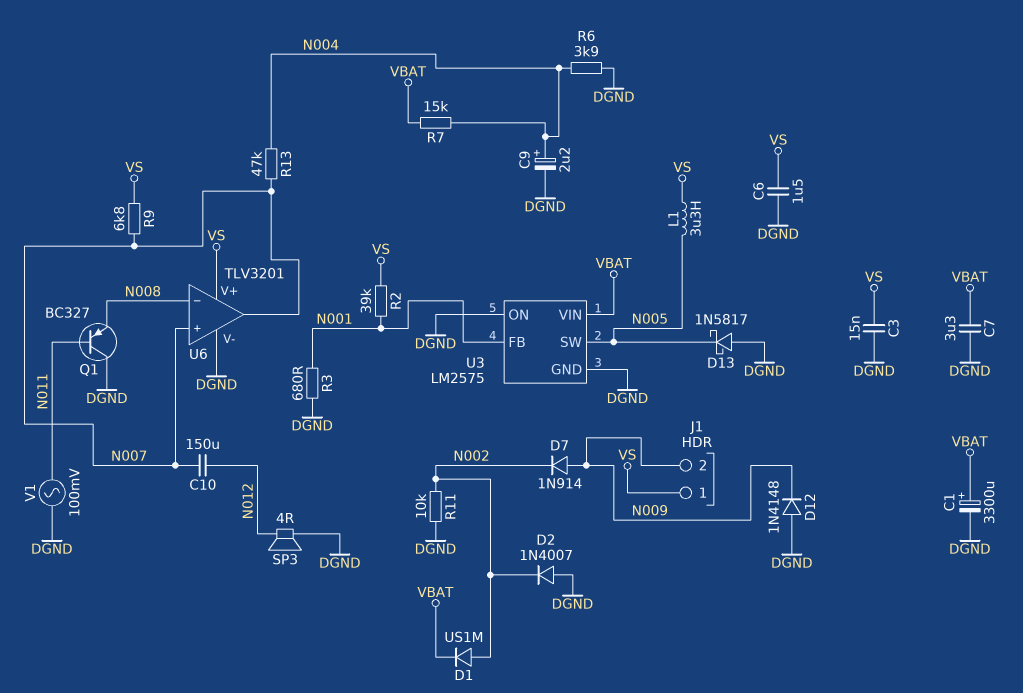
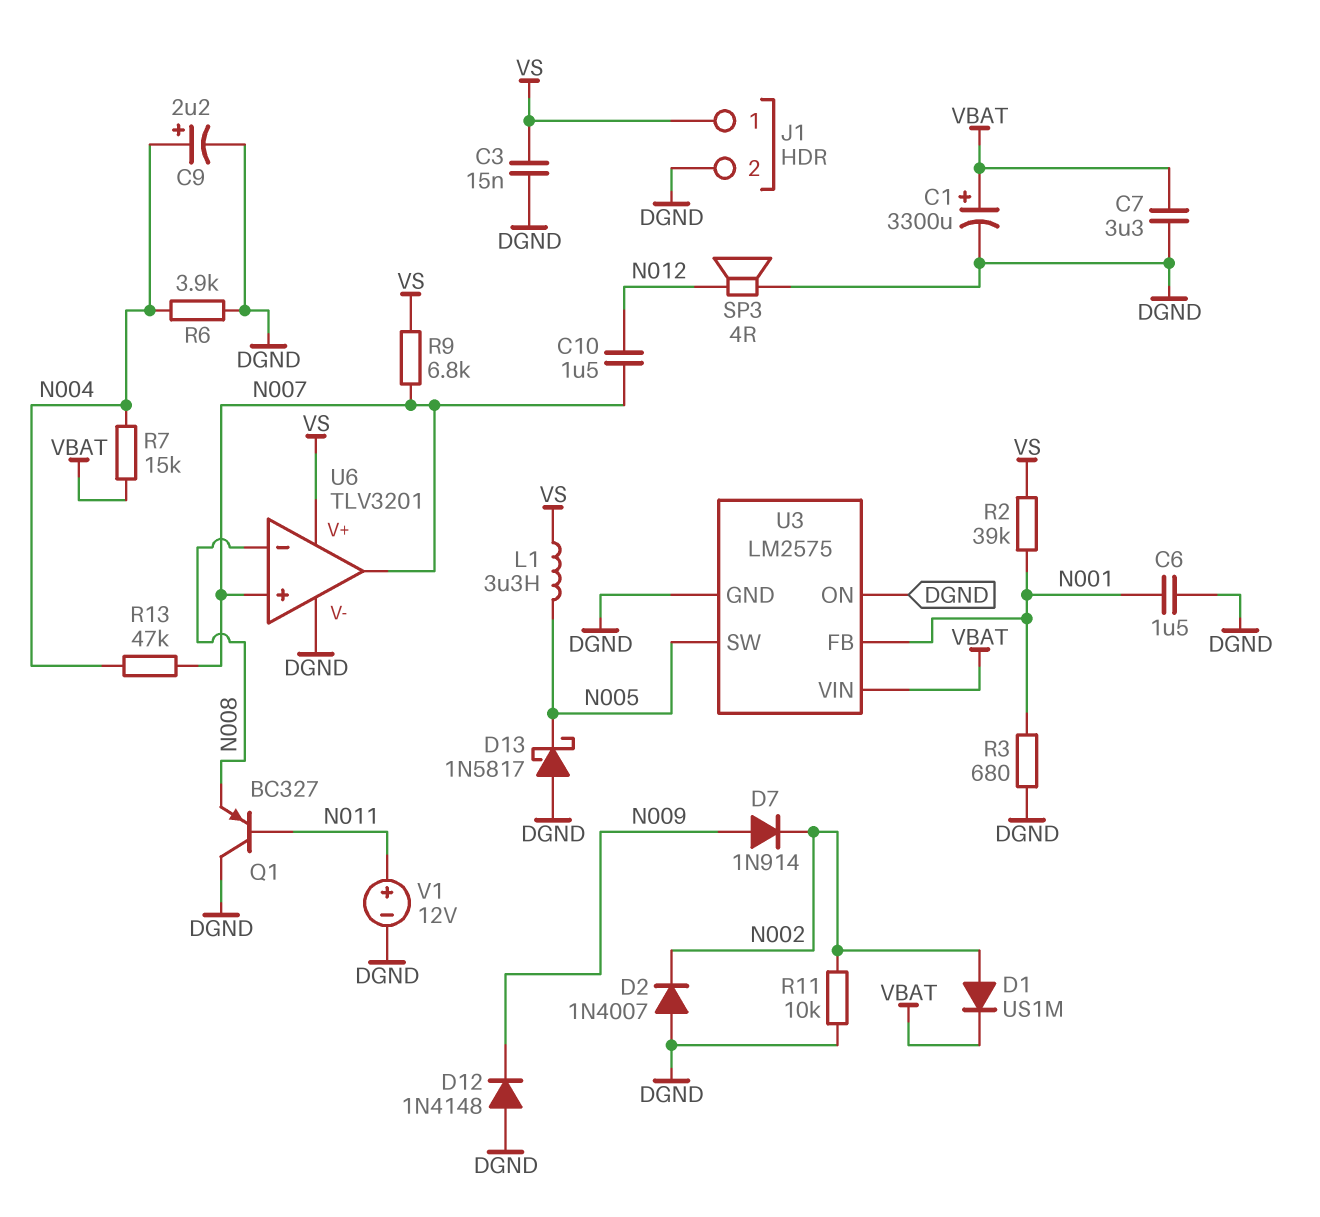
C6: 1.5uF (DGND, VS) -> 1.5uF (DGND, N001)
C10: 150uF (N007, N012) -> 1.5uF (N007, N012)
J1 pin 2: N009 -> DGND
V1: AC 100mV (DGND, N011) -> 12V (plus N011, minus DGND)

